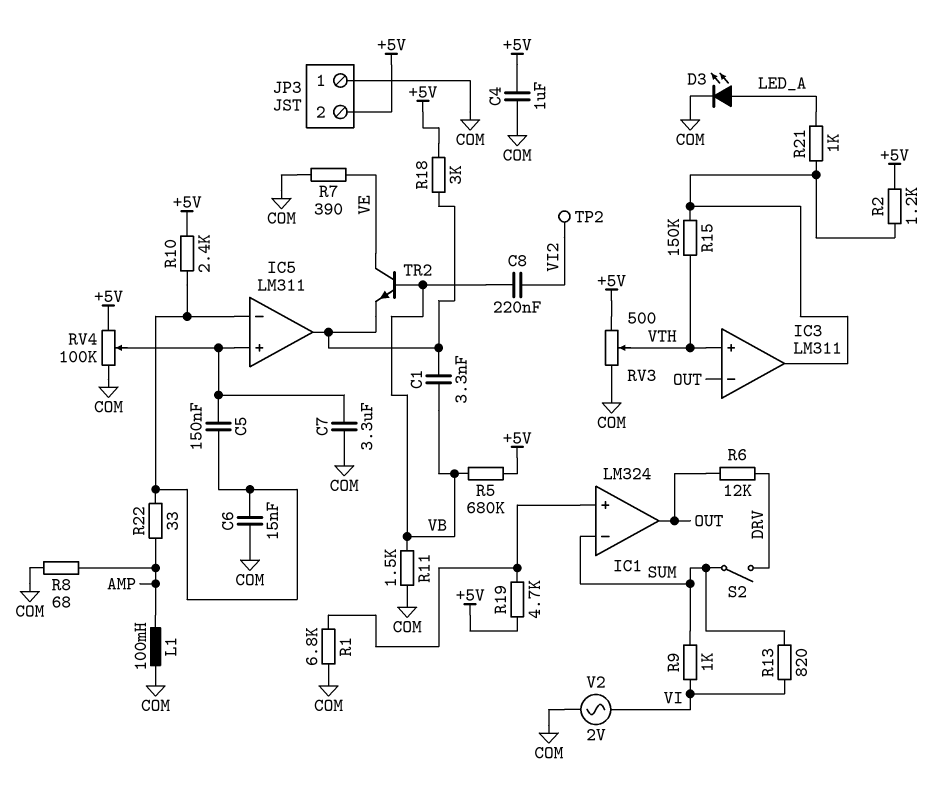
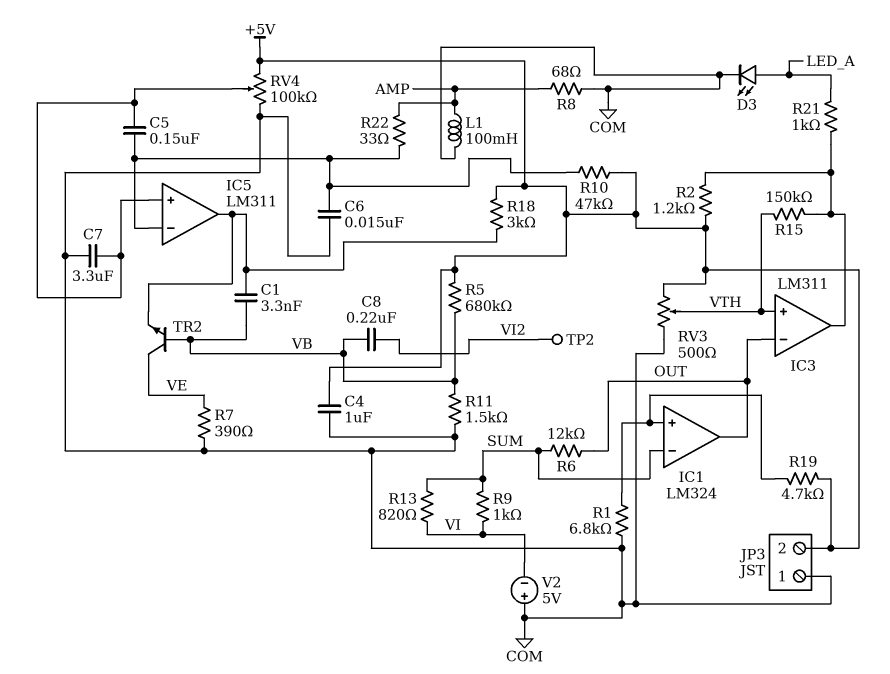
R6: 12k (DRV, OUT) -> 12k (OUT, SUM)
R10: 2.4k (+5V, IC5/in-) -> 47k (+5V, IC5/in-)
S2: switch (DRV, SUM) -> none
V2: AC 2V (COM, VI) -> 5V (plus COM, minus VI)

